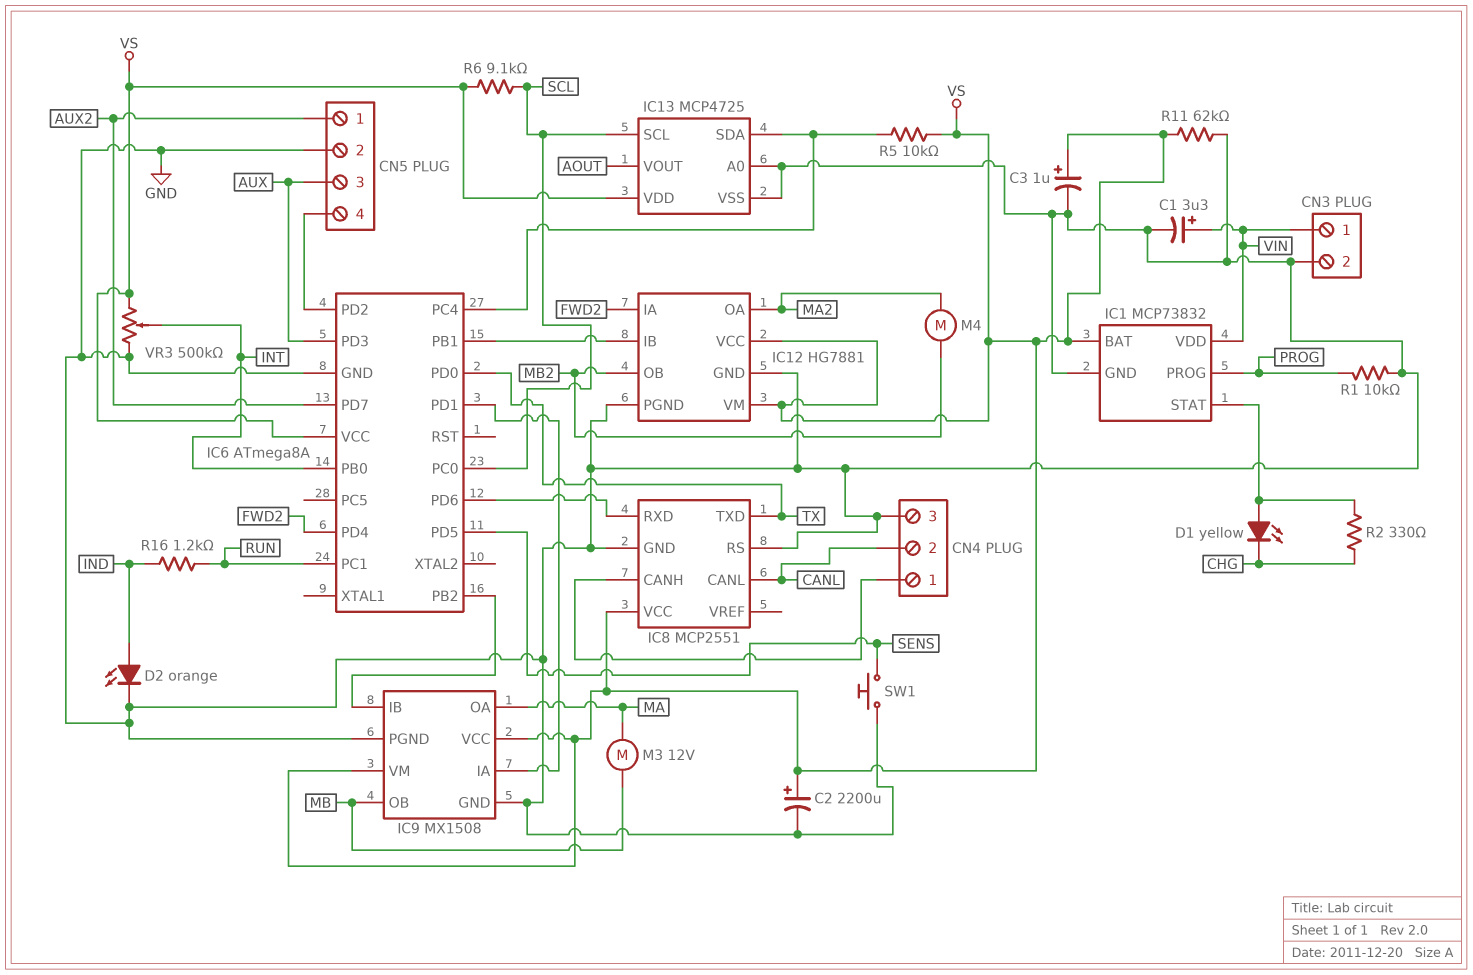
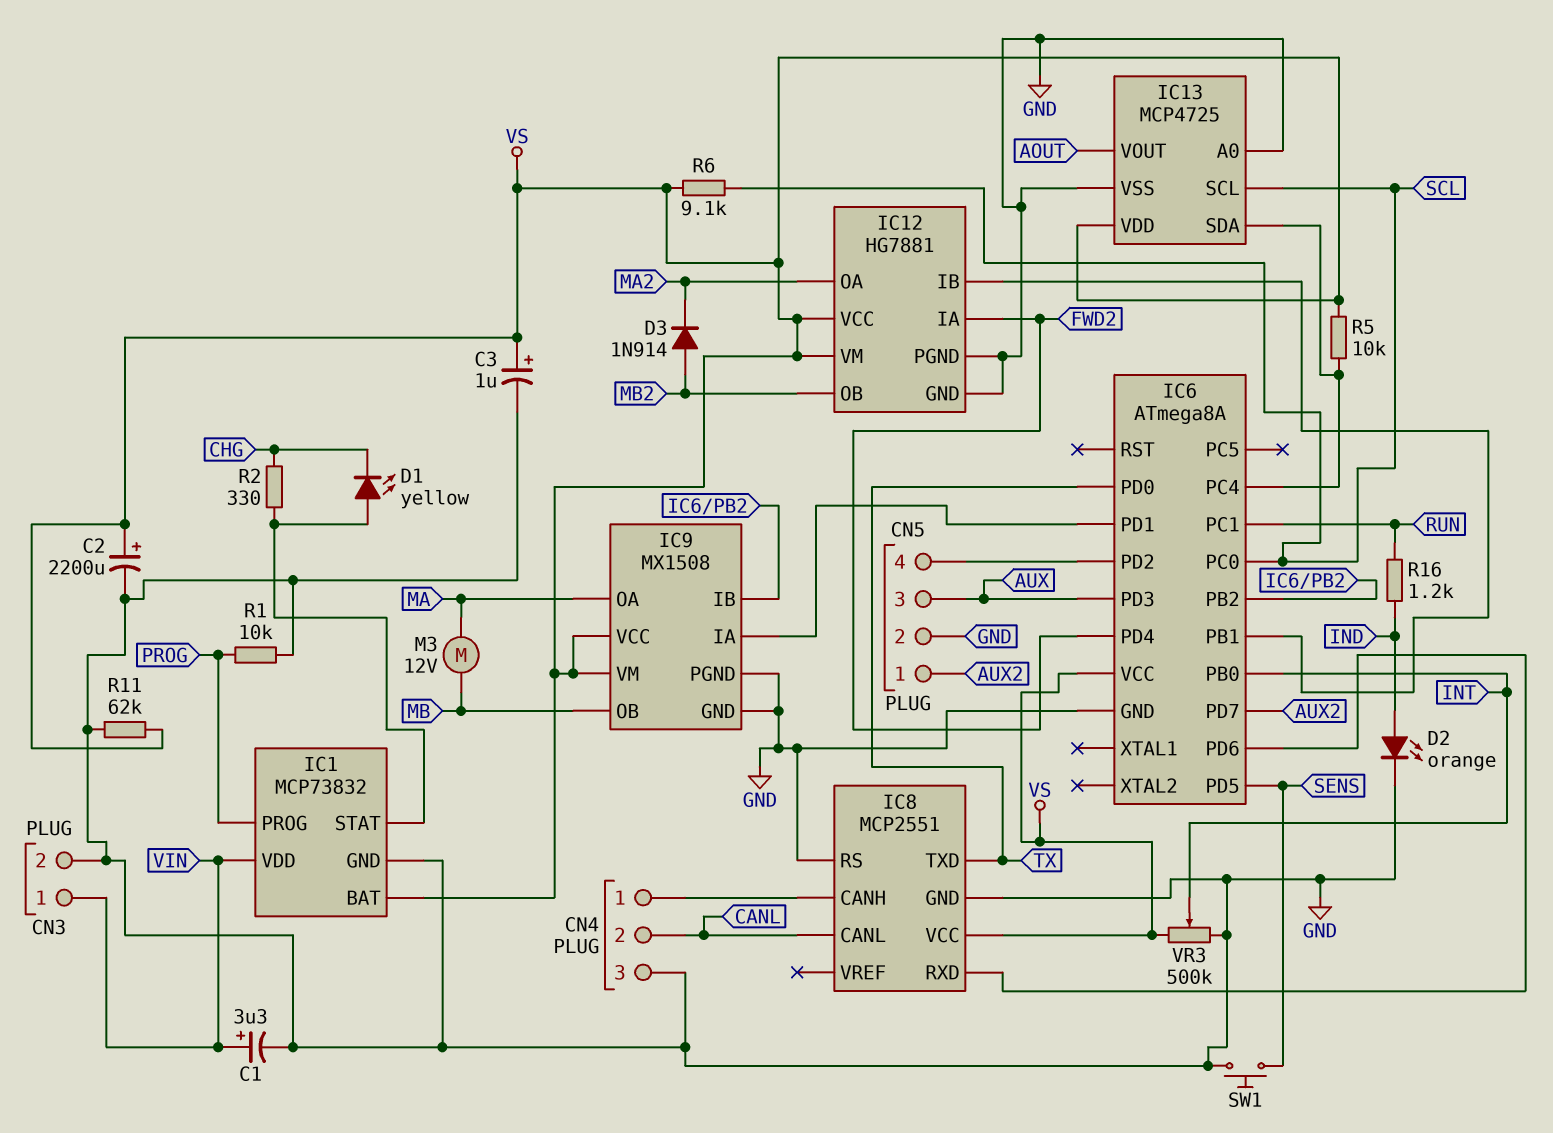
D3: none -> diode 1N914 (A MB2, K MA2)
M4: motor (MA2, MB2) -> none

